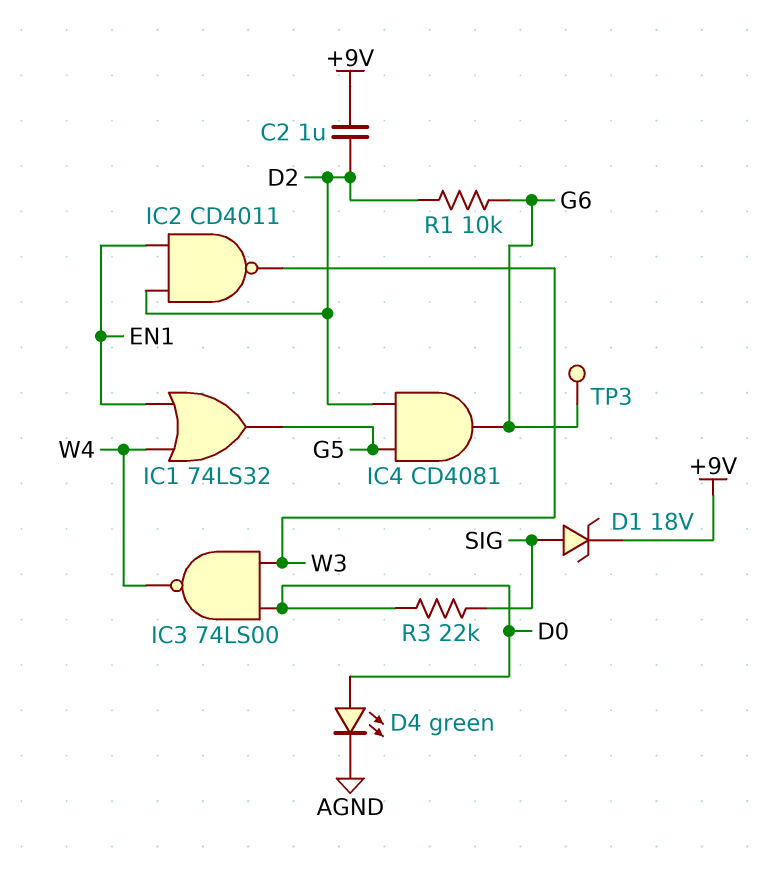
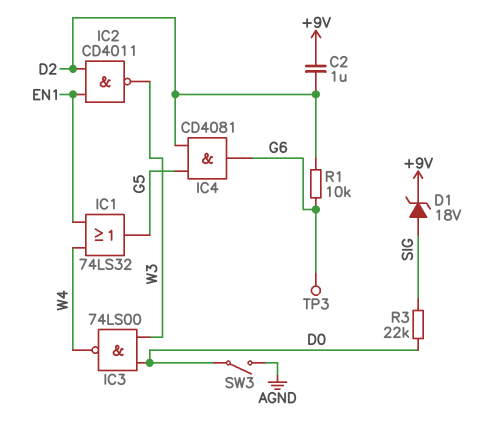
D4: LED green (A D0, K AGND) -> none
SW3: none -> switch (AGND, D0)

